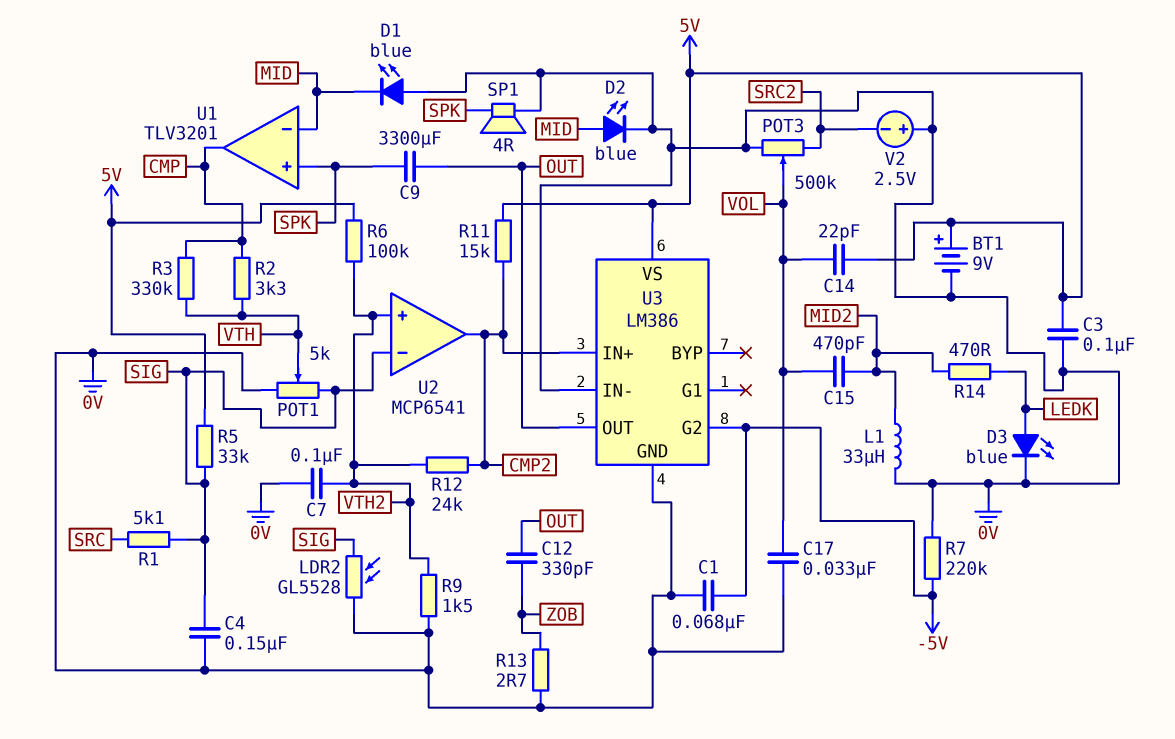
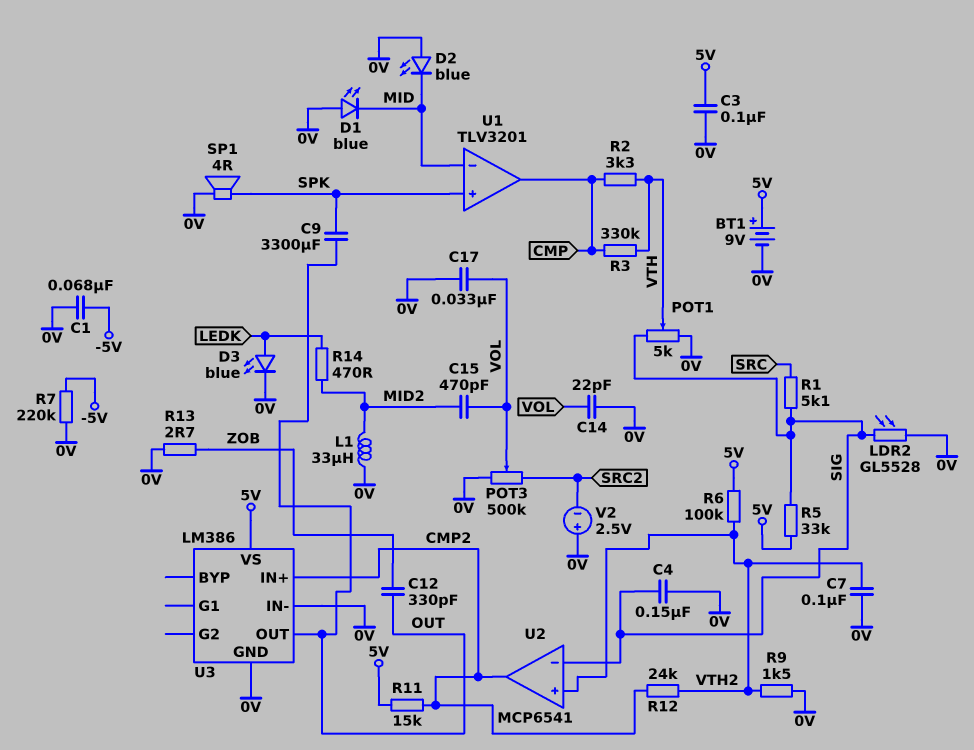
C14: 22pF (5V, VOL) -> 22pF (0V, VOL)
D2: LED blue (A MID, K 0V) -> LED blue (A 0V, K MID)
U3 pin G2: -5V -> none

